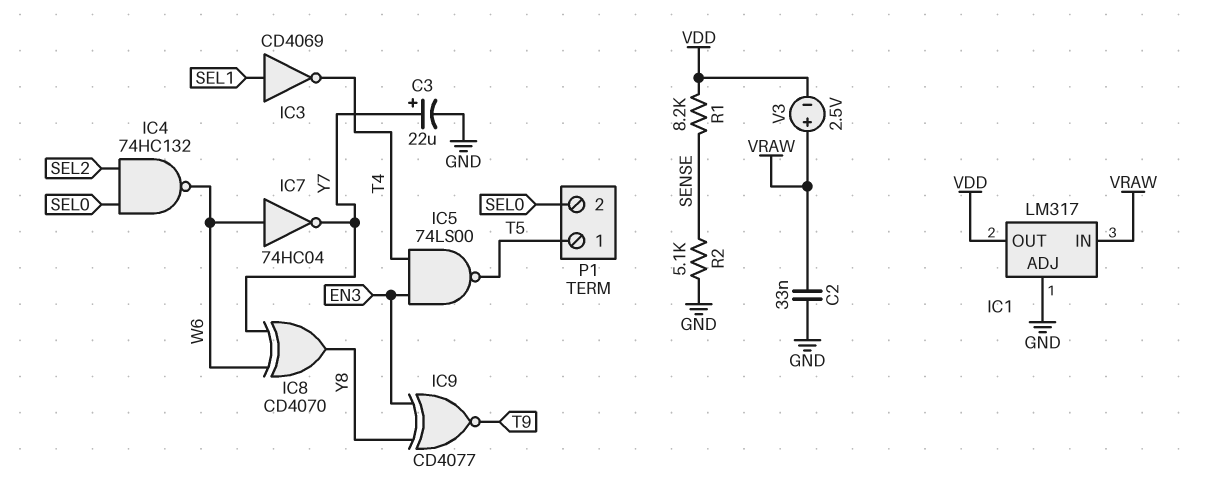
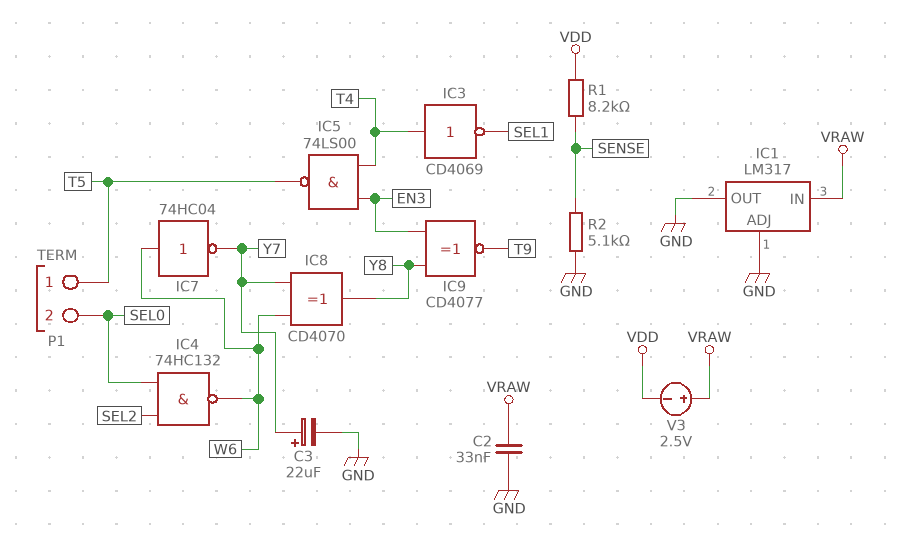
IC1 pin OUT: VDD -> GND
IC3: NOT CD4069 (in SEL1, out T4) -> NOT CD4069 (in T4, out SEL1)

